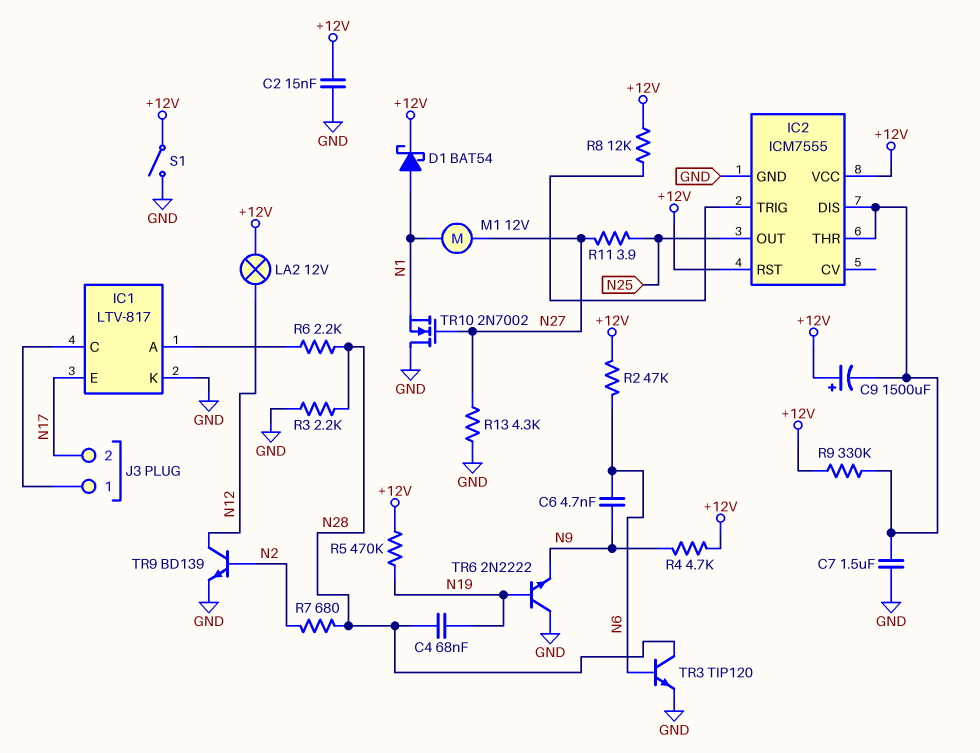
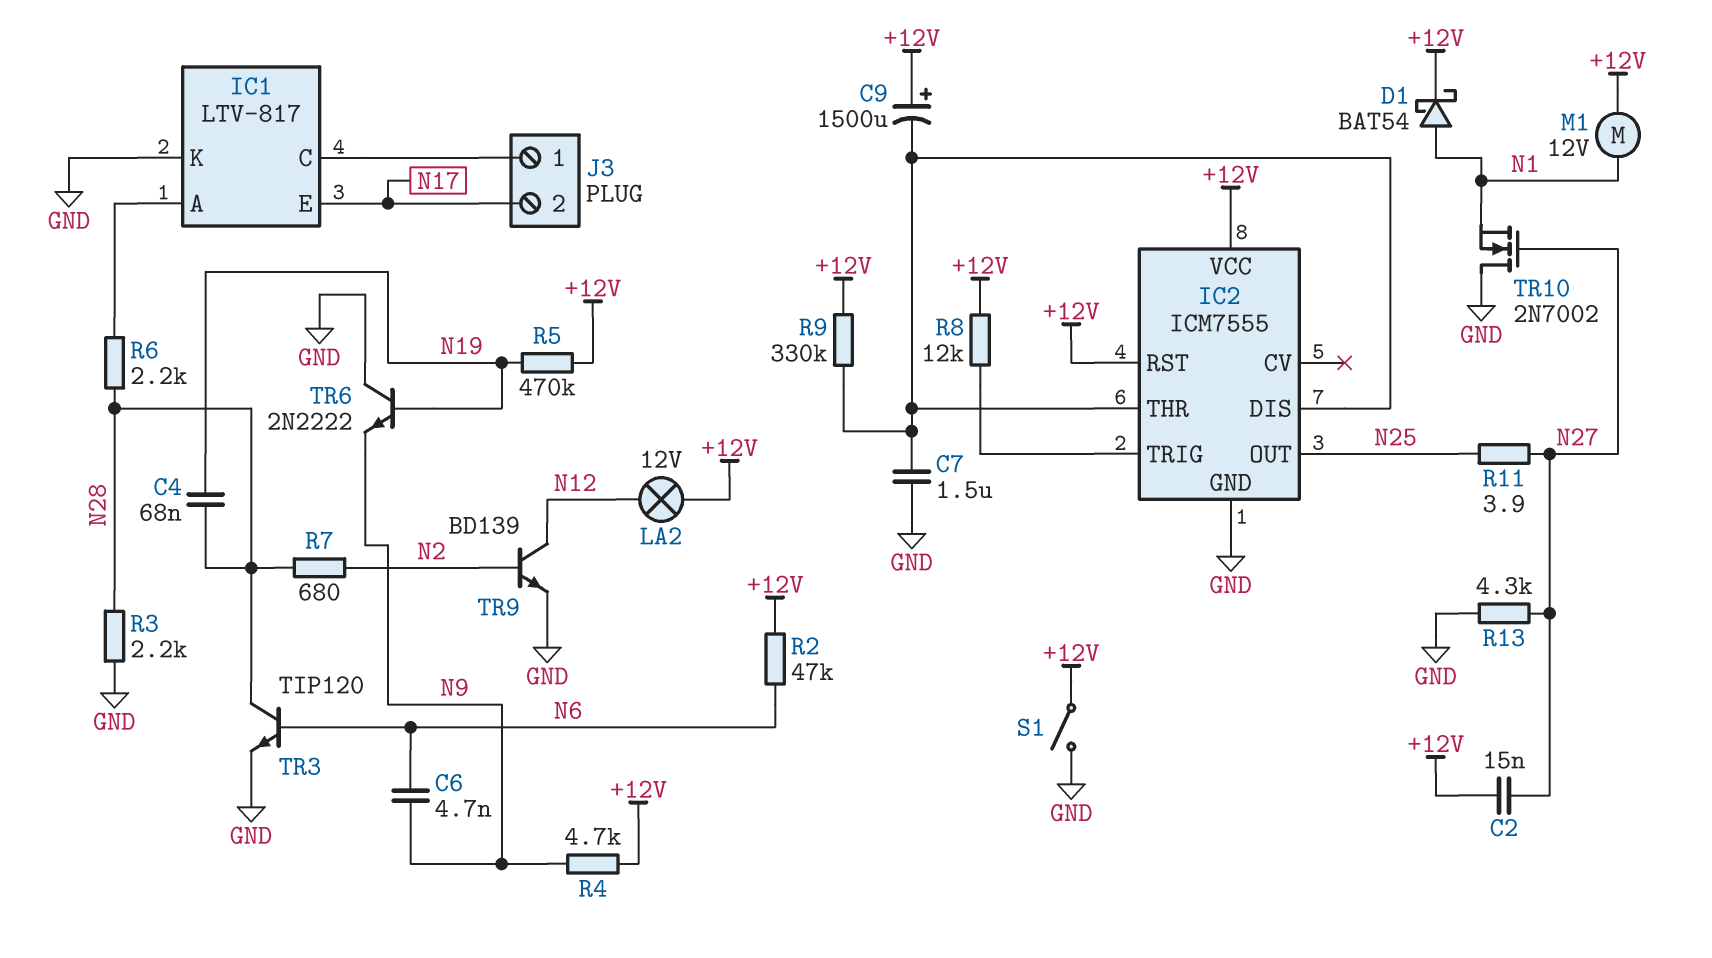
C2: 15nF (+12V, GND) -> 15nF (+12V, N27)
M1: motor 12V (N1, N27) -> motor 12V (+12V, N1)

